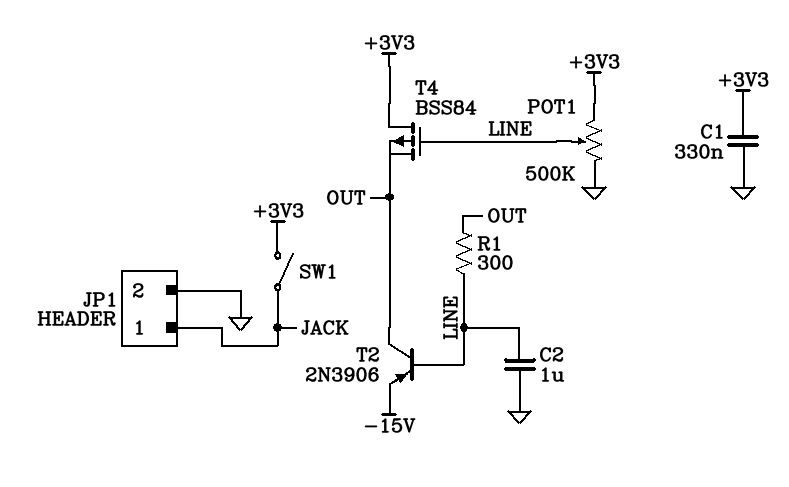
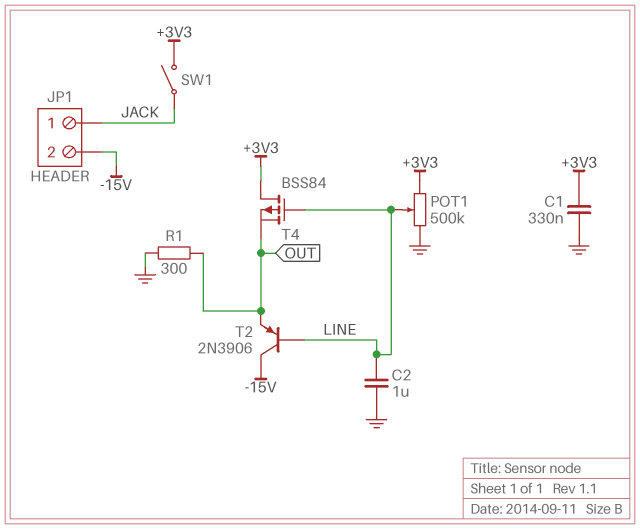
JP1 pin 2: GND -> -15V
R1: 300 (LINE, OUT) -> 300 (GND, OUT)
T2: PNP 2N3906 (B LINE, C OUT, E -15V) -> PNP 2N3906 (B LINE, C -15V, E OUT)

